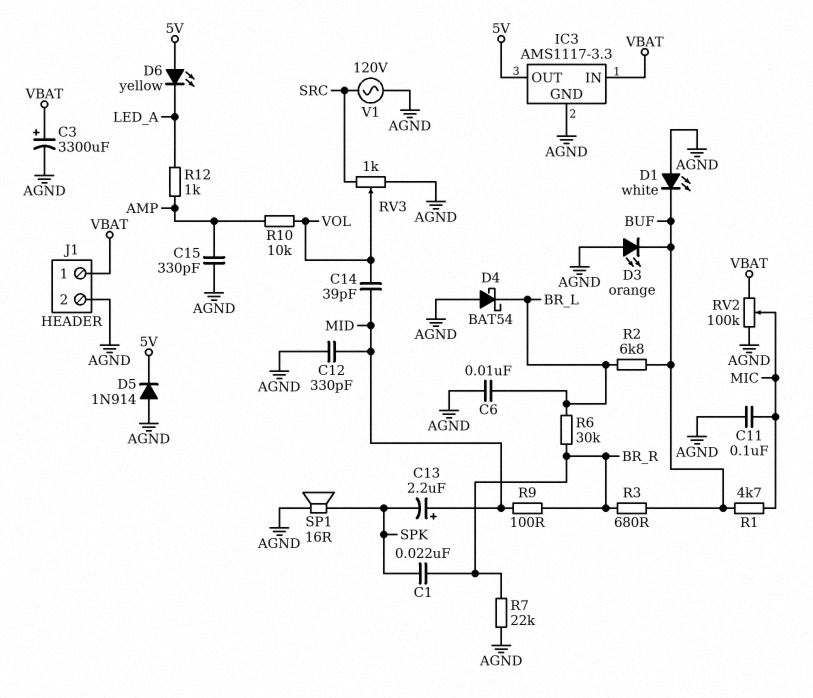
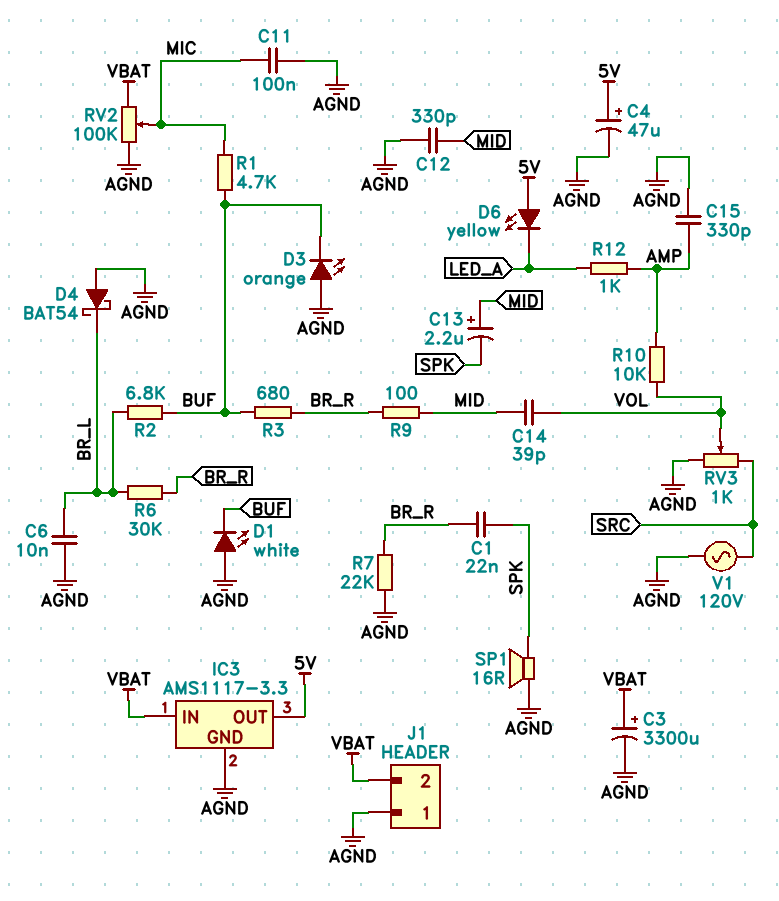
C4: none -> 47uF (plus 5V, minus AGND)
D5: diode 1N914 (A AGND, K 5V) -> none
J1 pin 1: VBAT -> AGND
J1 pin 2: AGND -> VBAT

